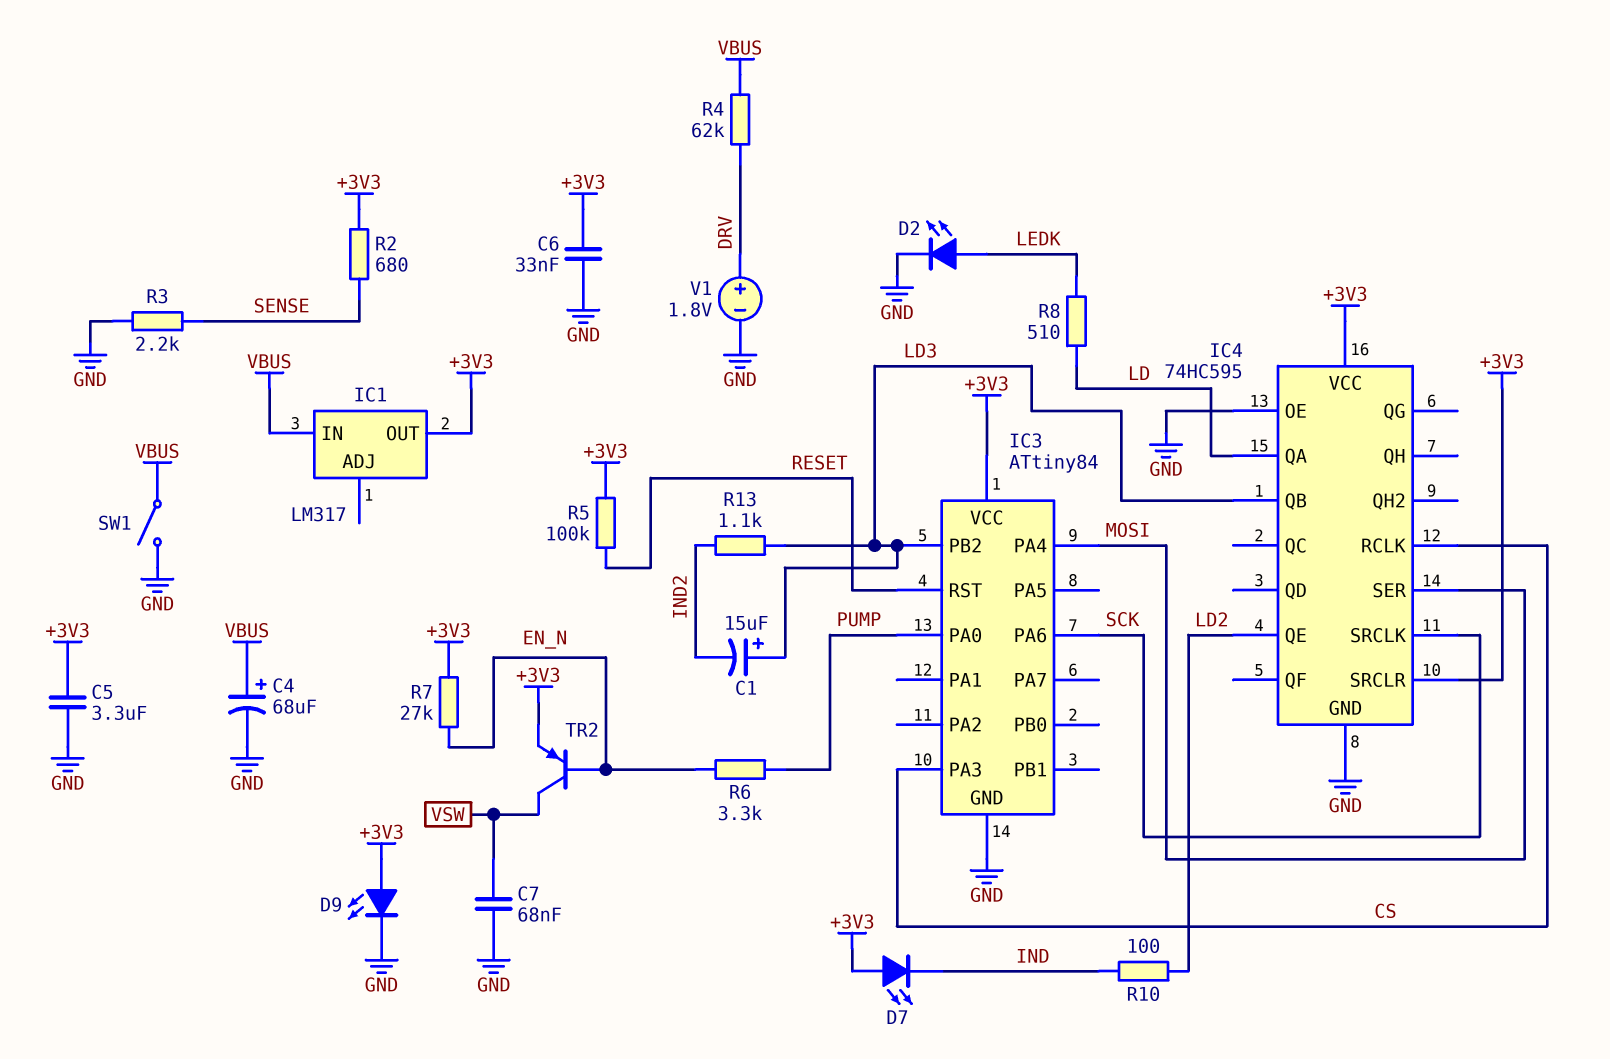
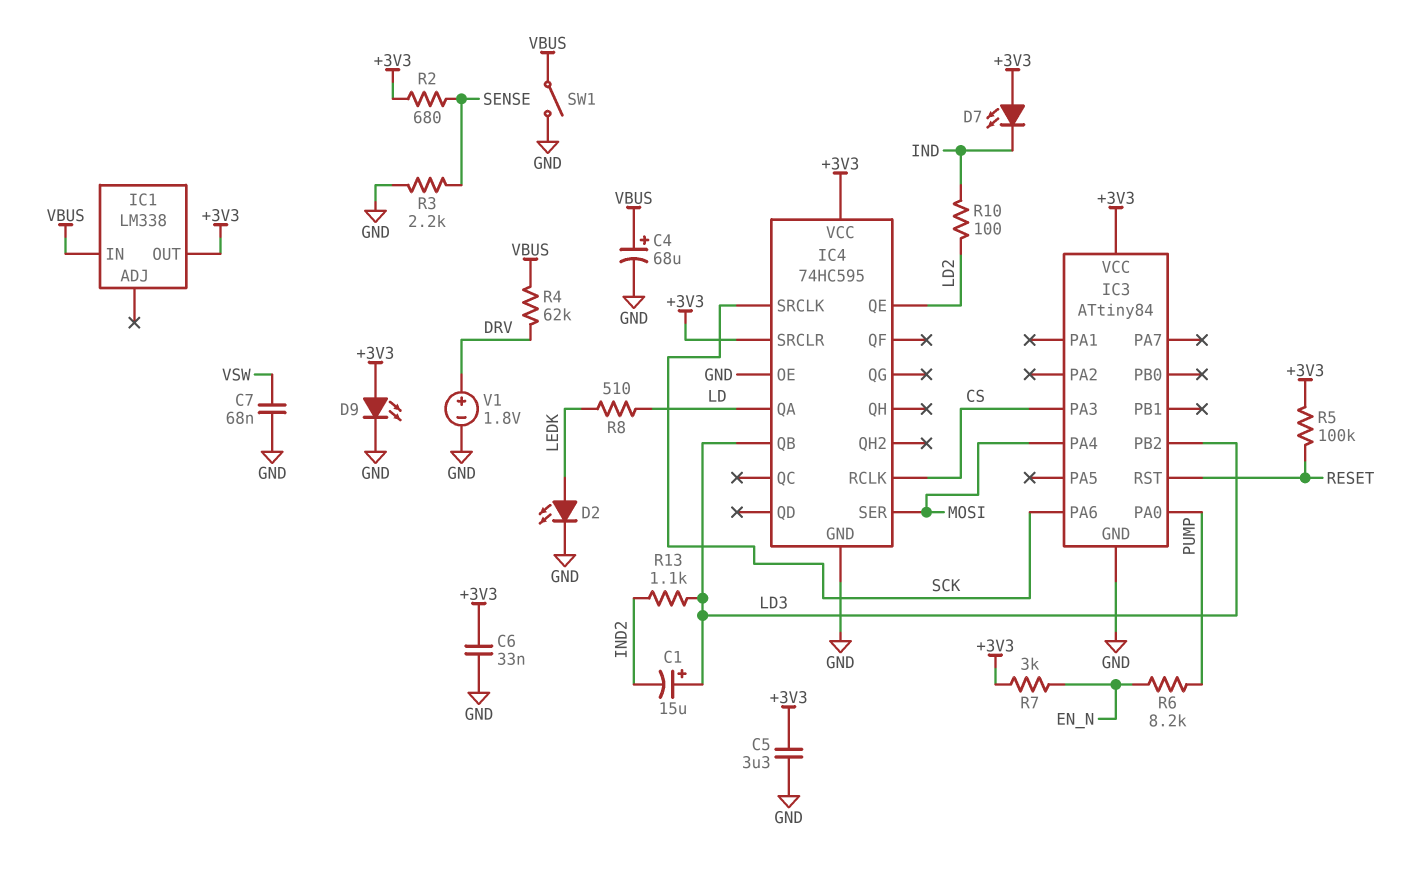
IC1: LM317 -> LM338
R6: 3.3k (EN_N, PUMP) -> 8.2k (EN_N, PUMP)
R7: 27k (+3V3, EN_N) -> 3k (+3V3, EN_N)
TR2: PNP (B EN_N, C VSW, E +3V3) -> none

